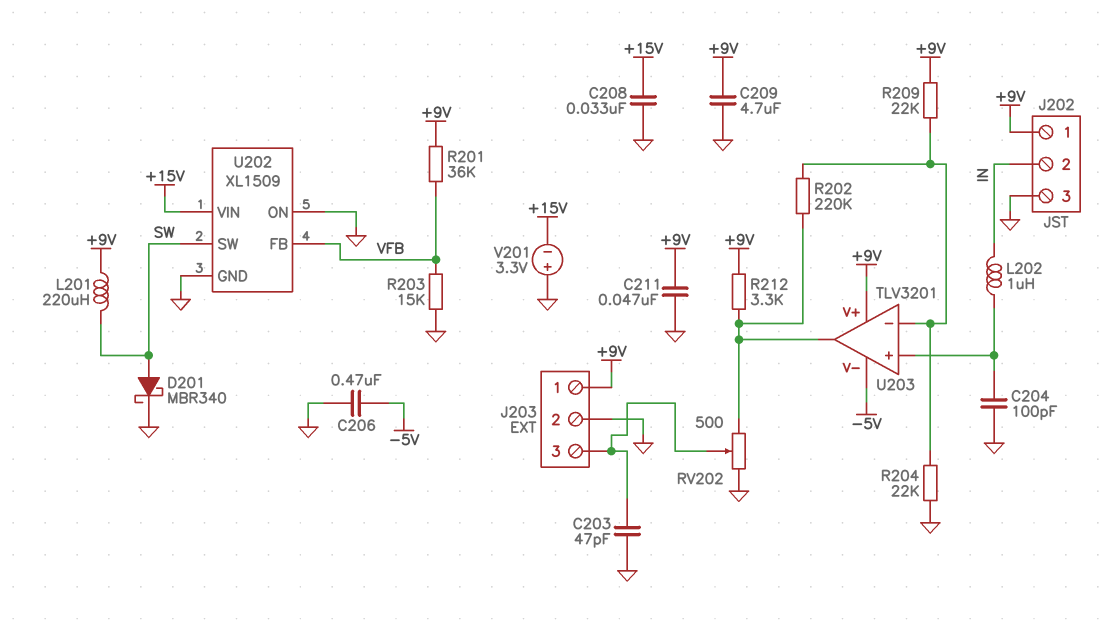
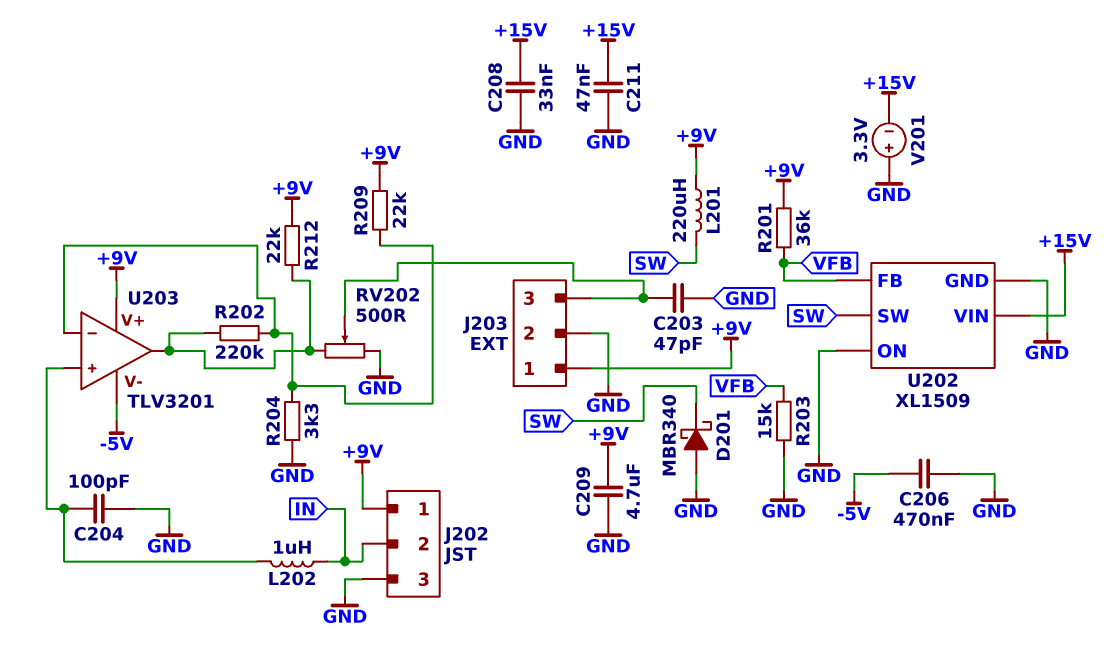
C211: 47nF (+9V, GND) -> 47nF (+15V, GND)
D201: schottky MBR340 (A SW, K GND) -> schottky MBR340 (A GND, K SW)
R204: 22k (GND, U203/in-) -> 3.3k (GND, U203/in-)
R212: 3.3k (+9V, U203/out) -> 22k (+9V, U203/out)

